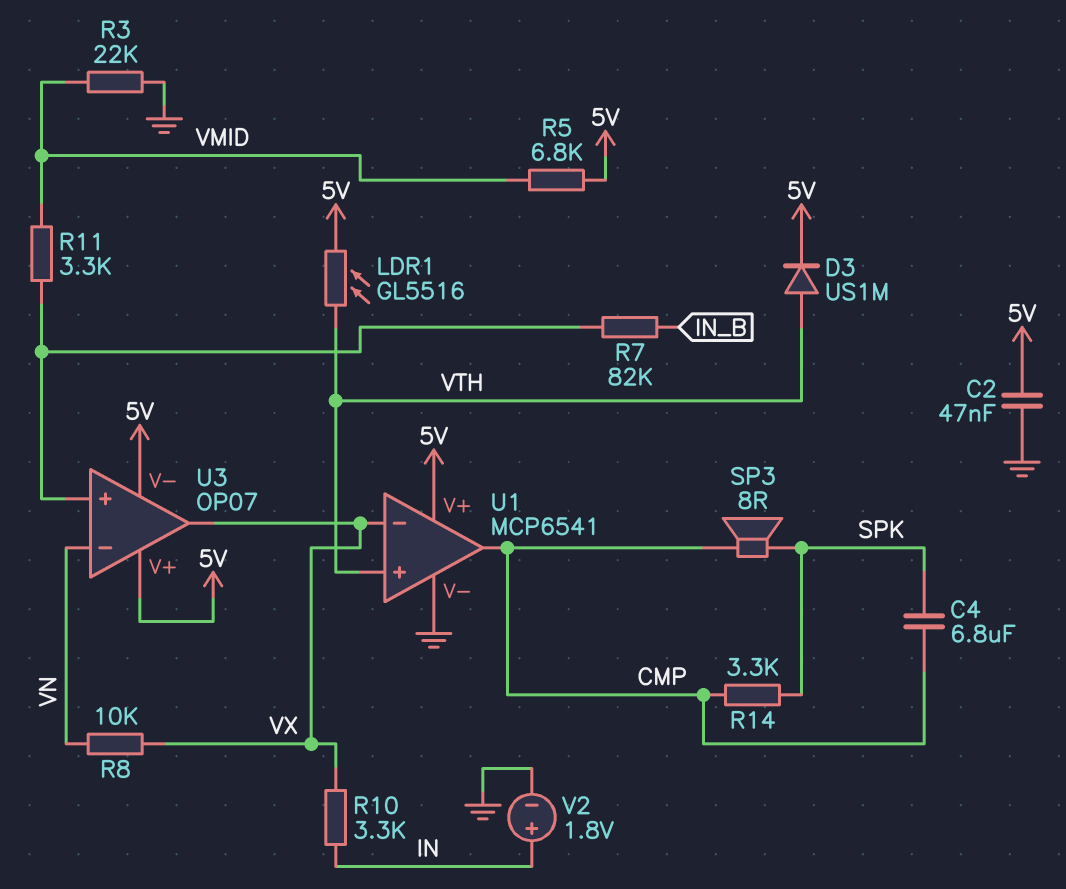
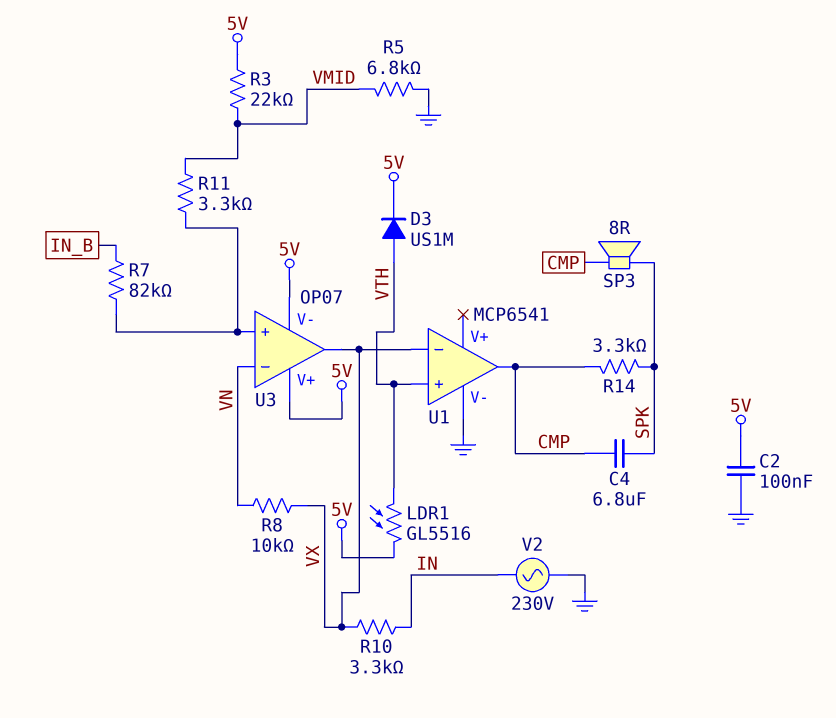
C2: 47nF (5V, GND) -> 100nF (5V, GND)
R3: 22k (GND, VMID) -> 22k (5V, VMID)
R5: 6.8k (5V, VMID) -> 6.8k (GND, VMID)
U1 pin V+: 5V -> none
V2: 1.8V (plus IN, minus GND) -> AC 230V (GND, IN)

